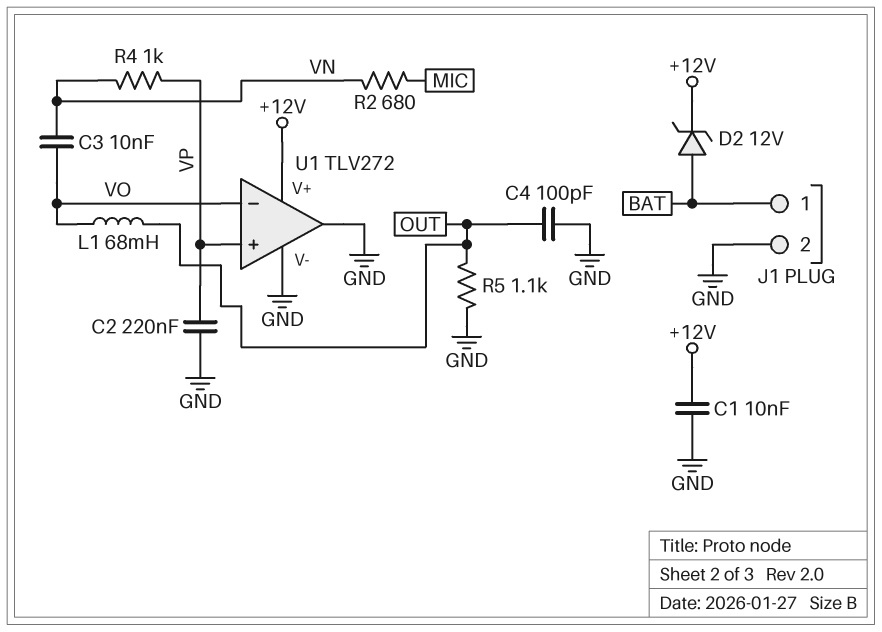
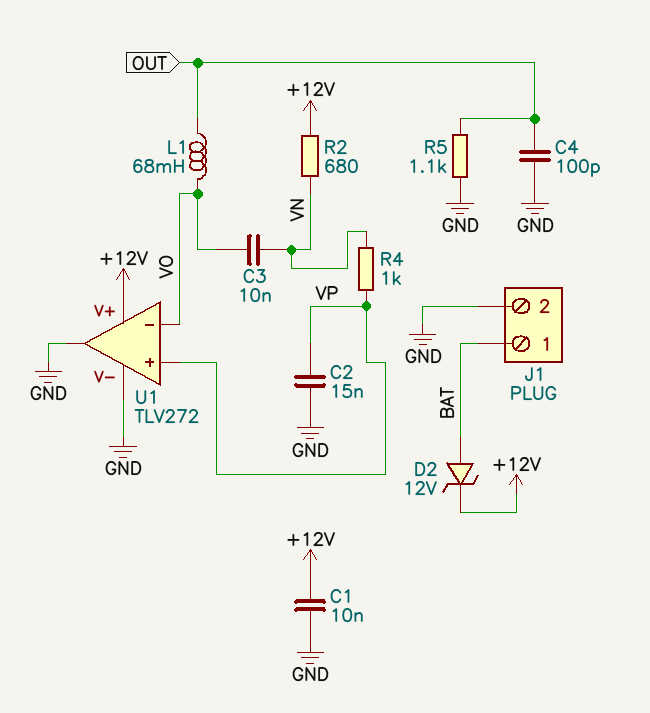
C2: 220nF (GND, VP) -> 15nF (GND, VP)
R2: 680 (MIC, VN) -> 680 (+12V, VN)

